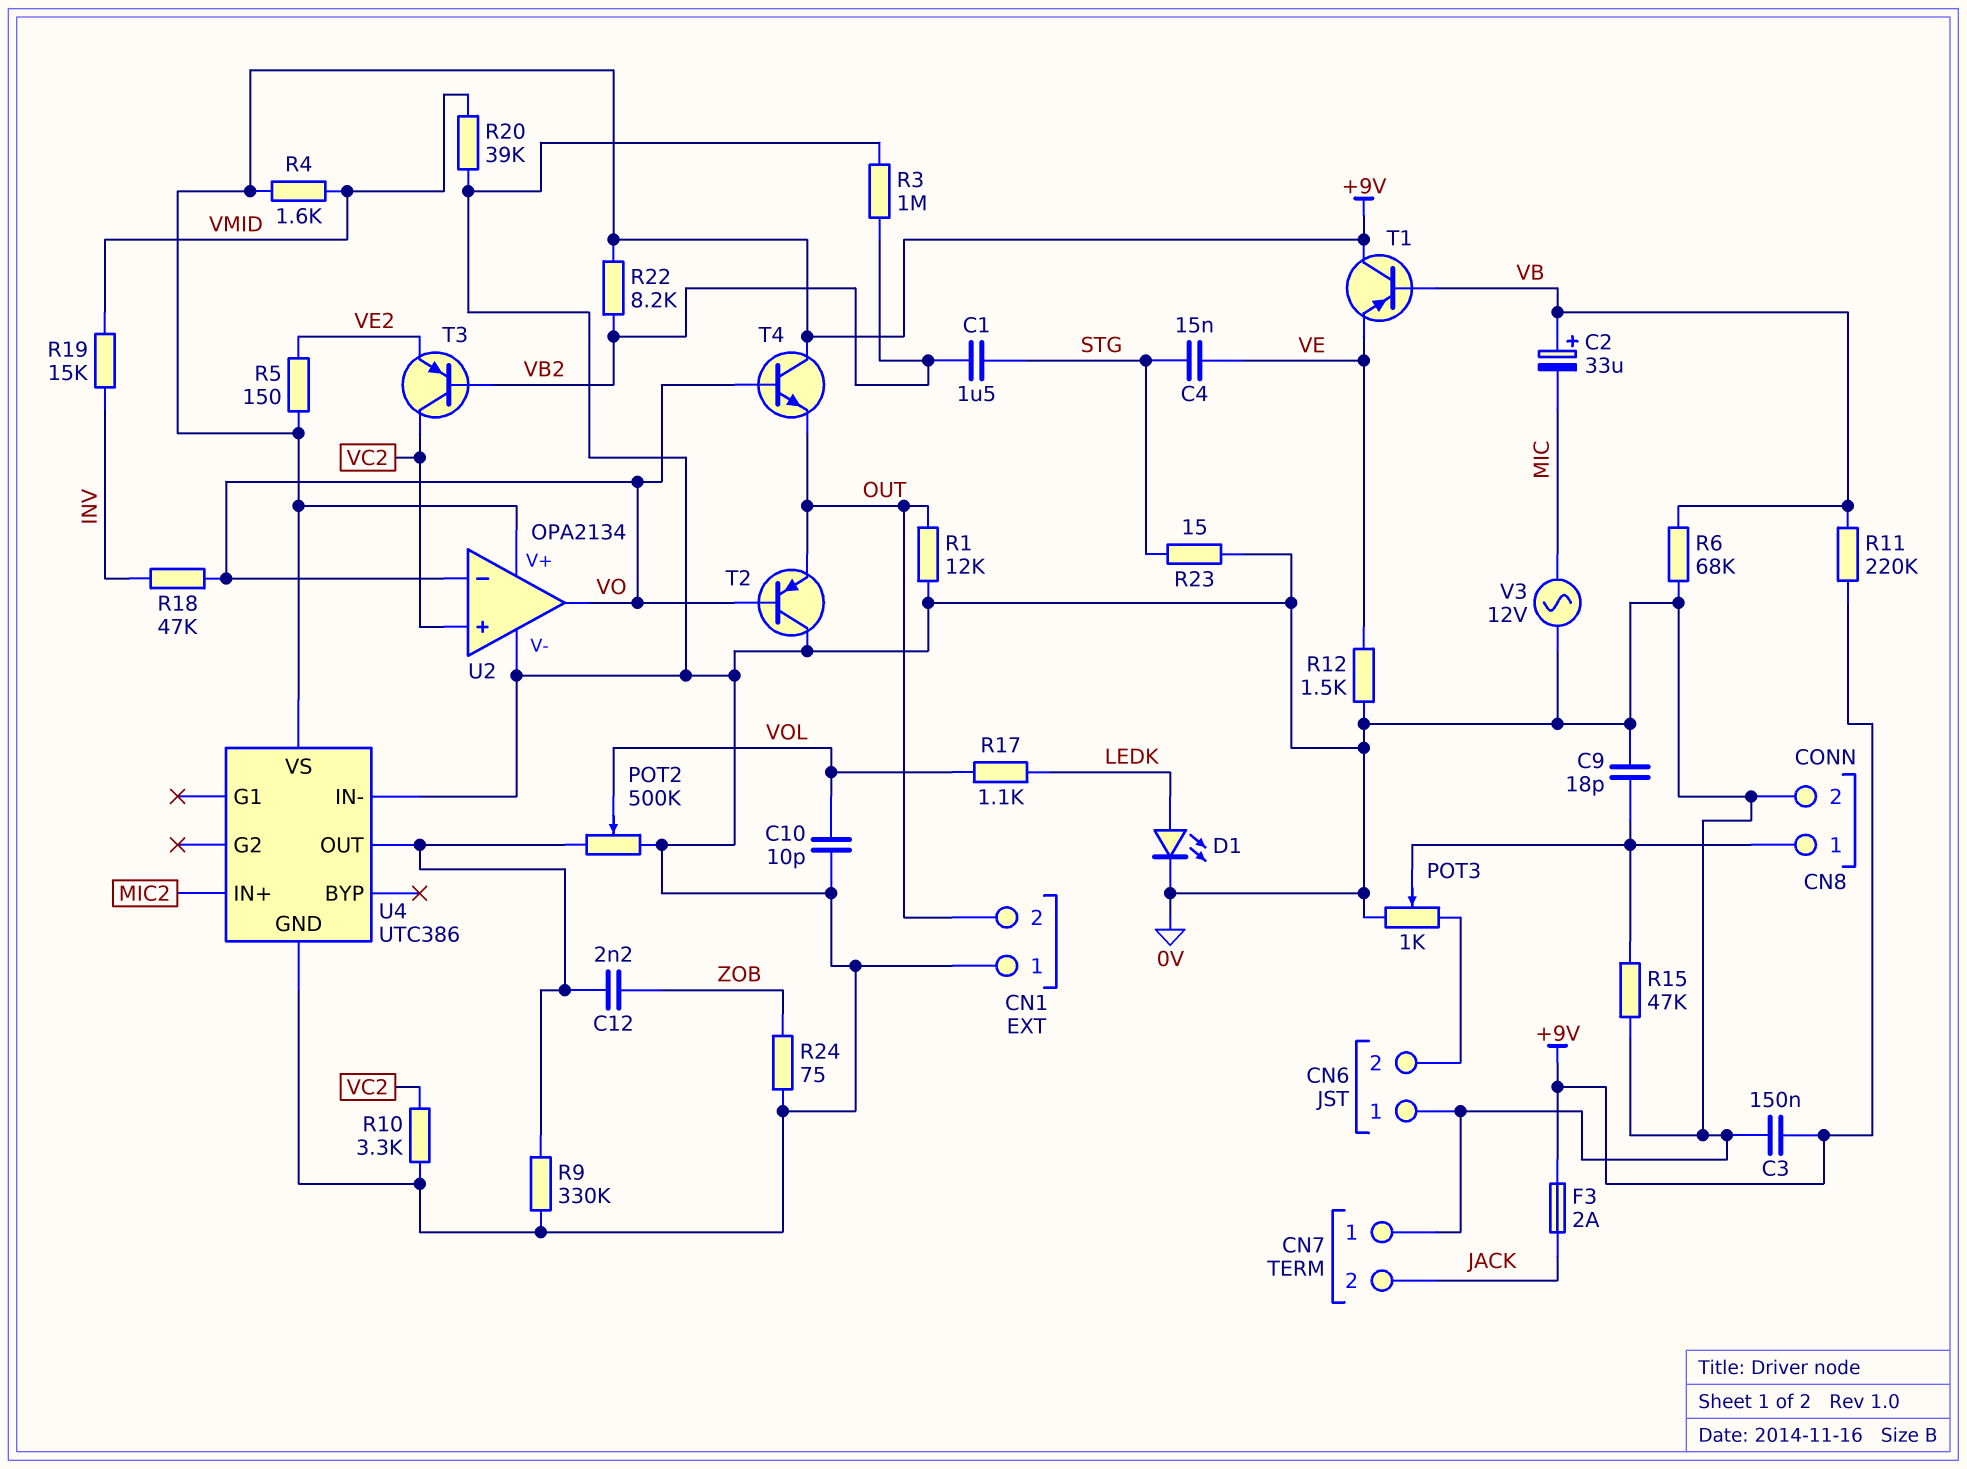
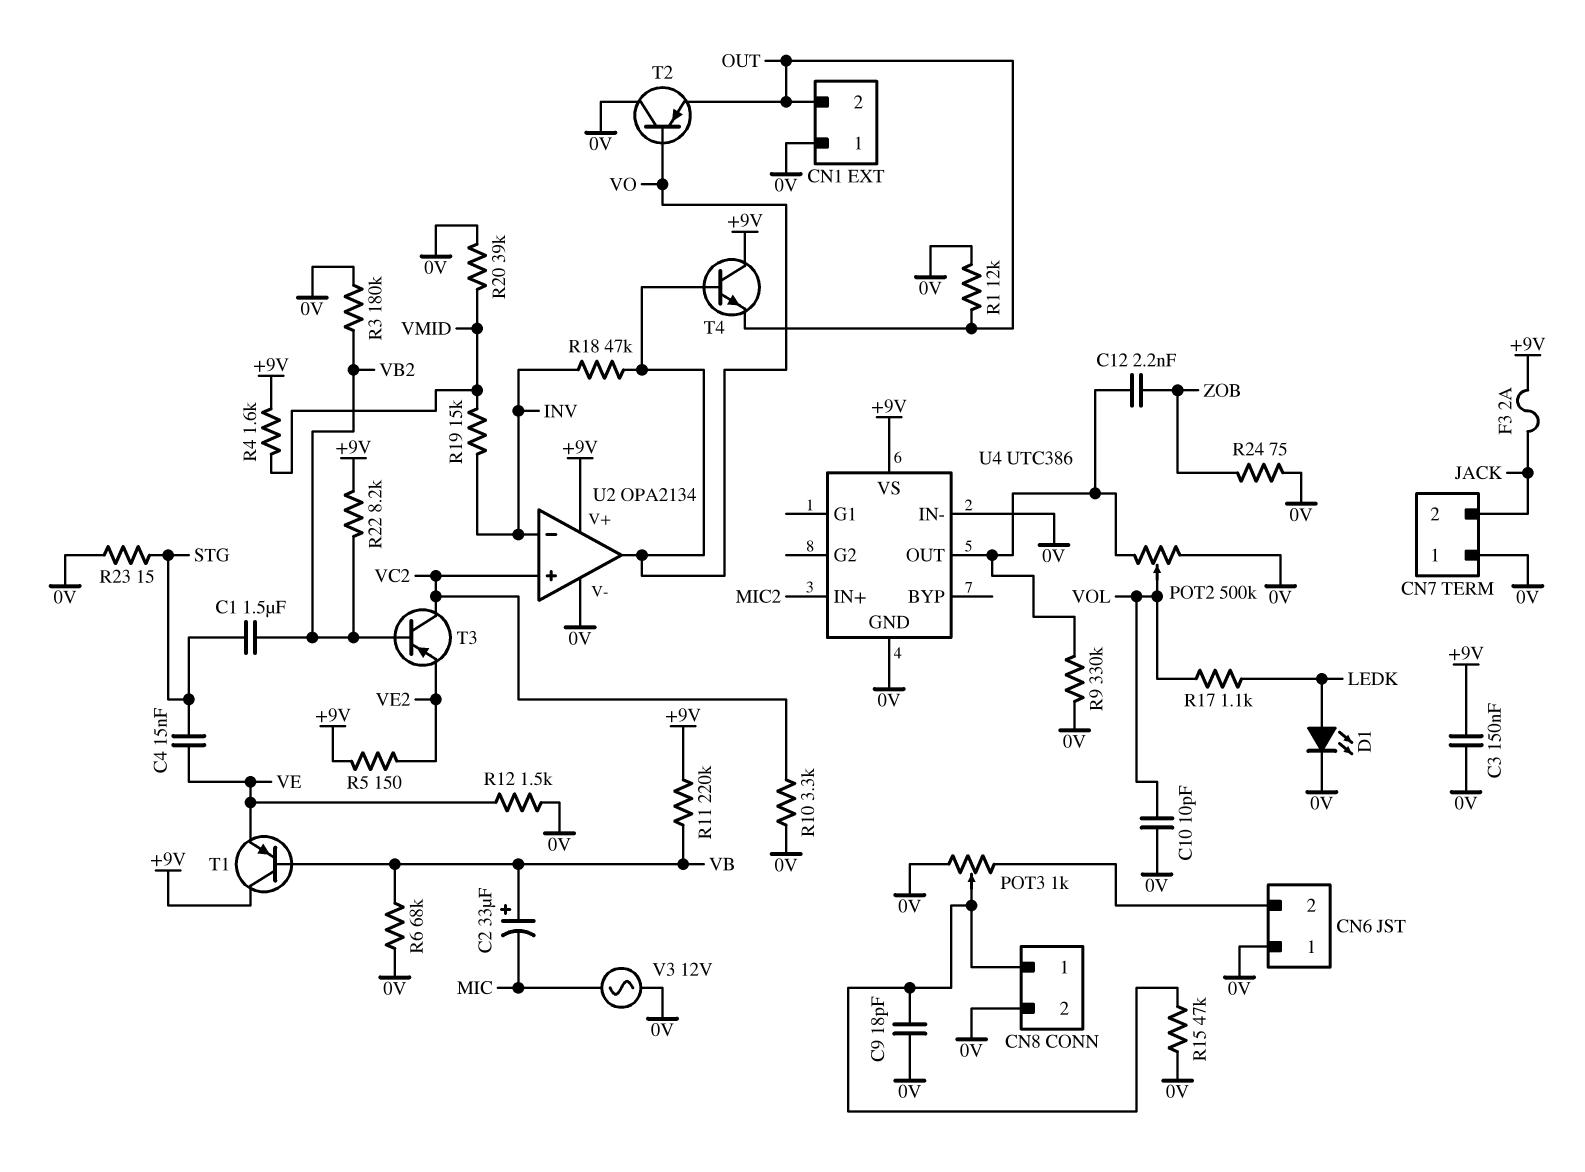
R3: 1M (0V, VB2) -> 180k (0V, VB2)
U2 pin in-: VO -> INV

